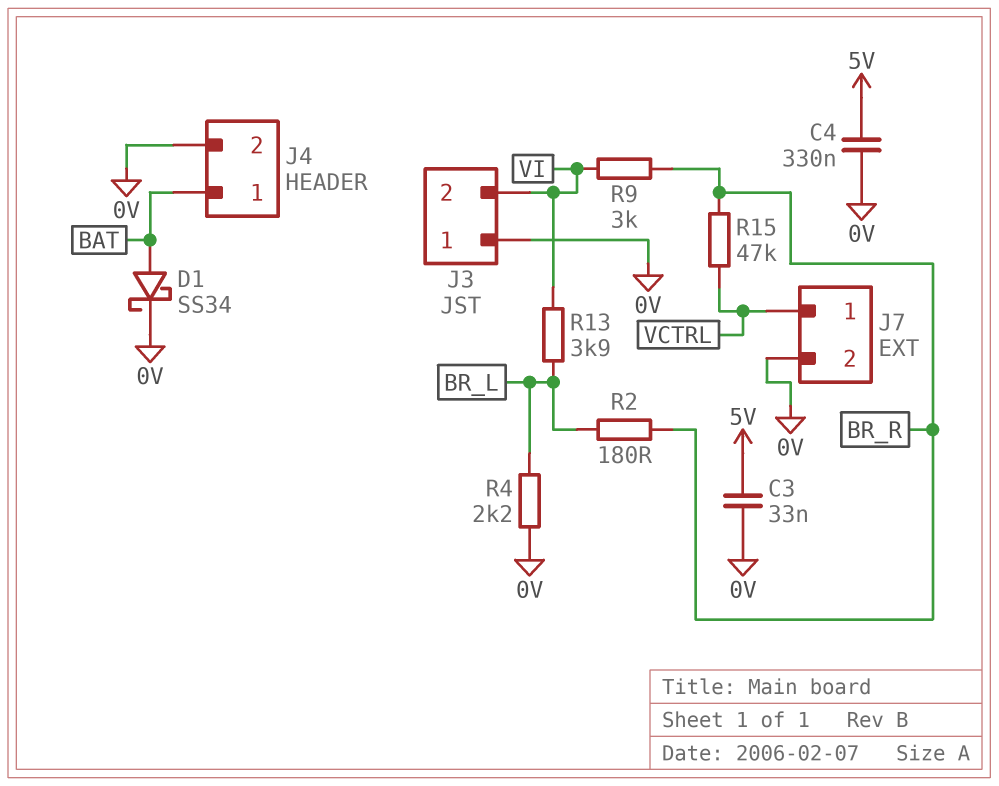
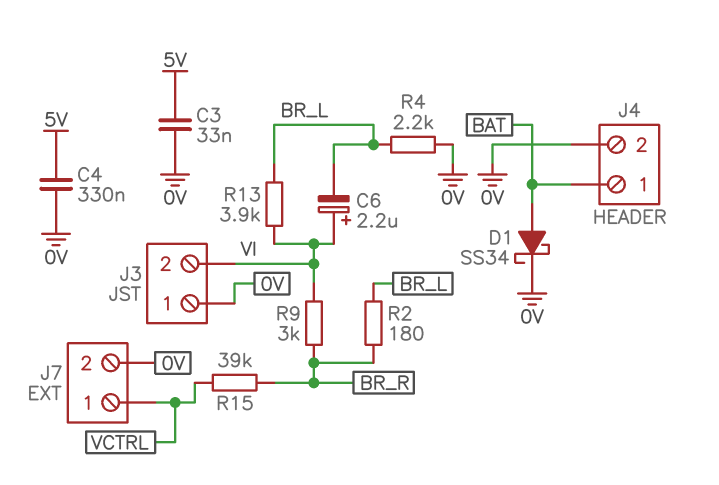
C6: none -> 2.2uF (plus VI, minus BR_L)
R15: 47k (BR_R, VCTRL) -> 39k (BR_R, VCTRL)

